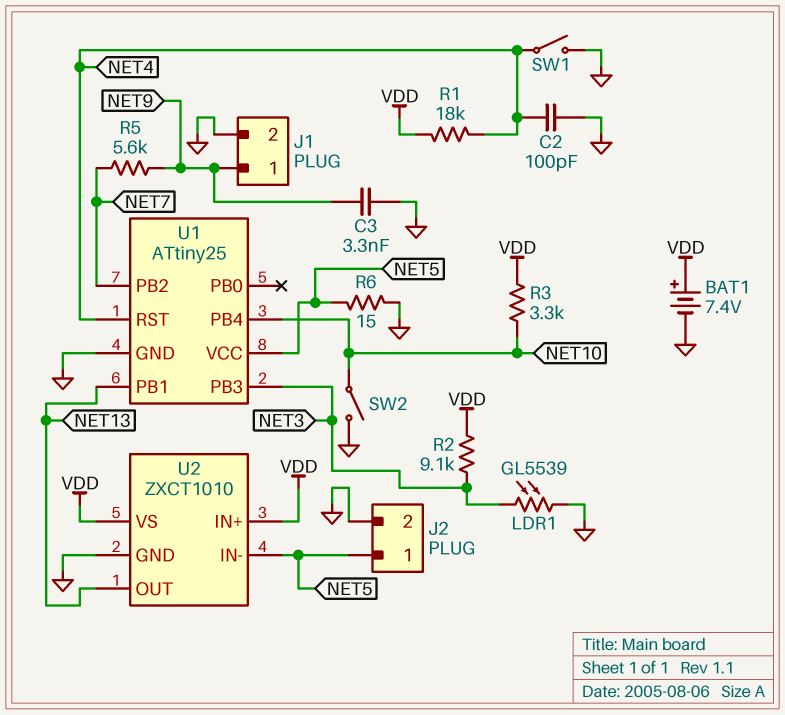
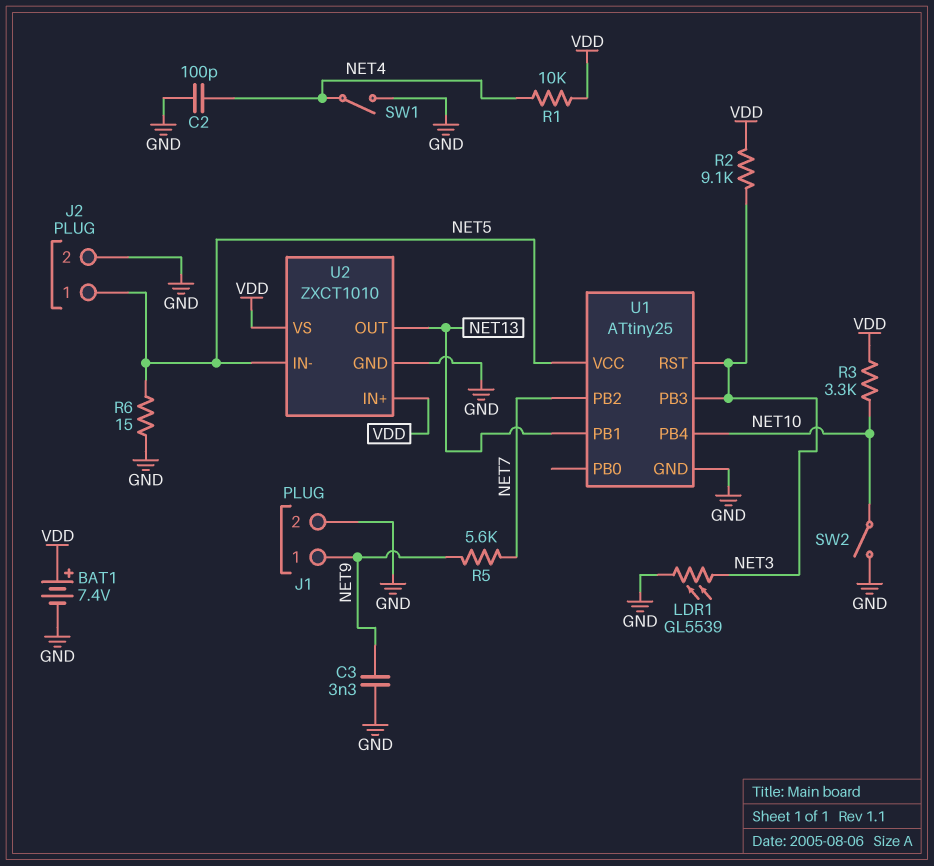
R1: 18k (NET4, VDD) -> 10k (NET4, VDD)
U1 pin RST: NET4 -> NET3

